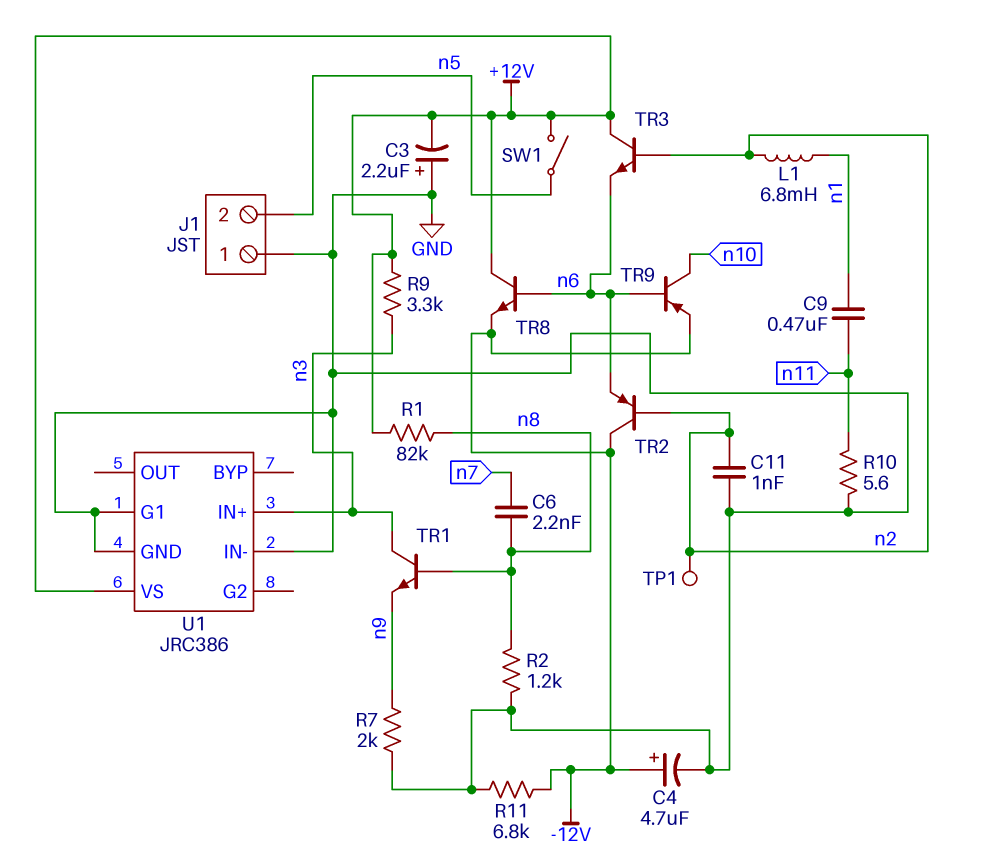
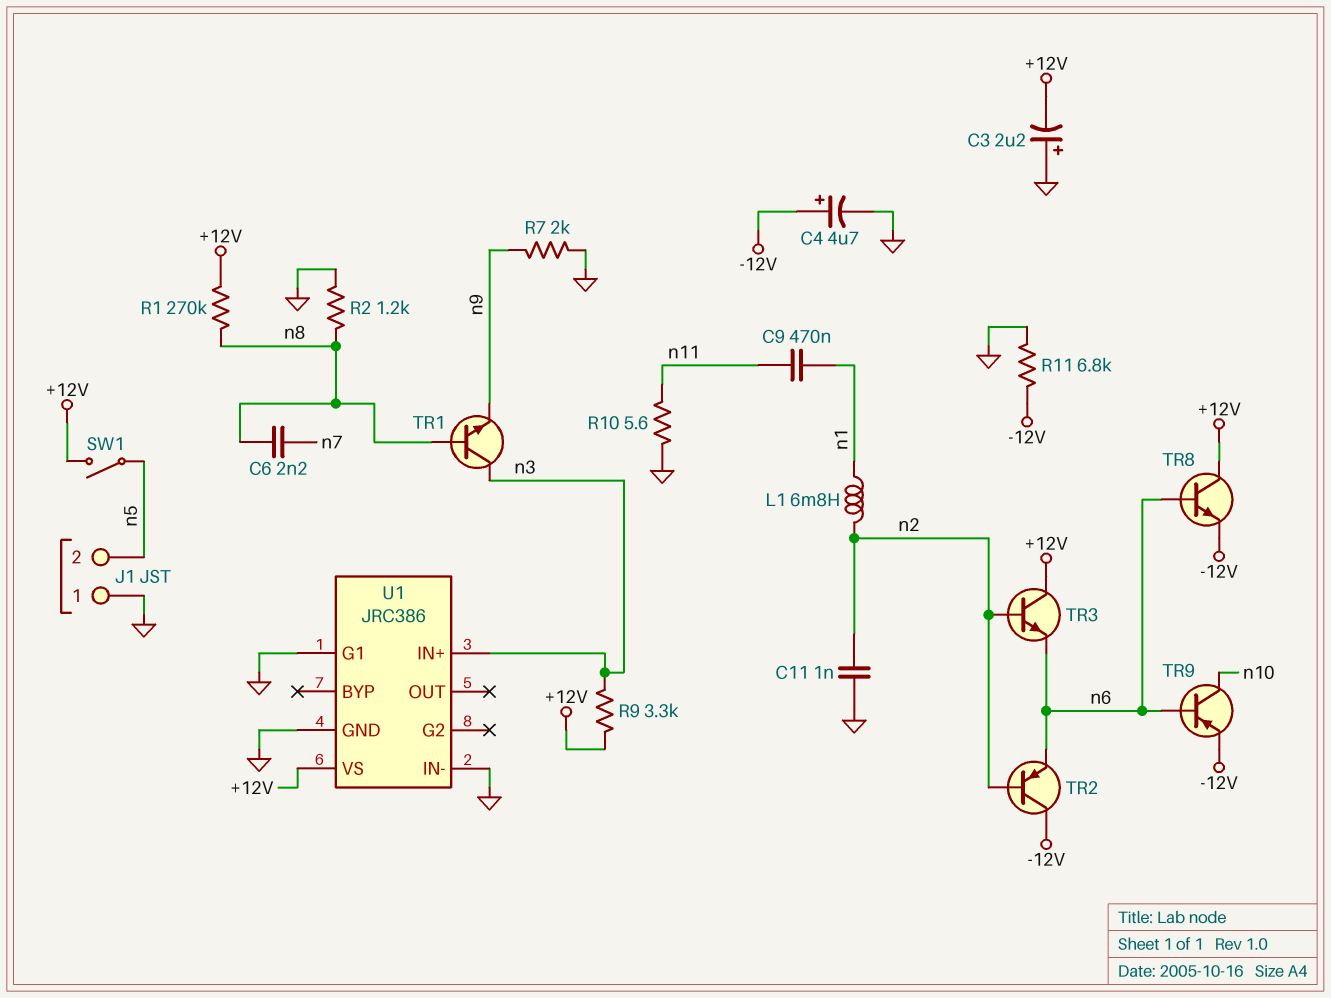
R1: 82k (+12V, n8) -> 270k (+12V, n8)
TP1: test point (n2) -> none

